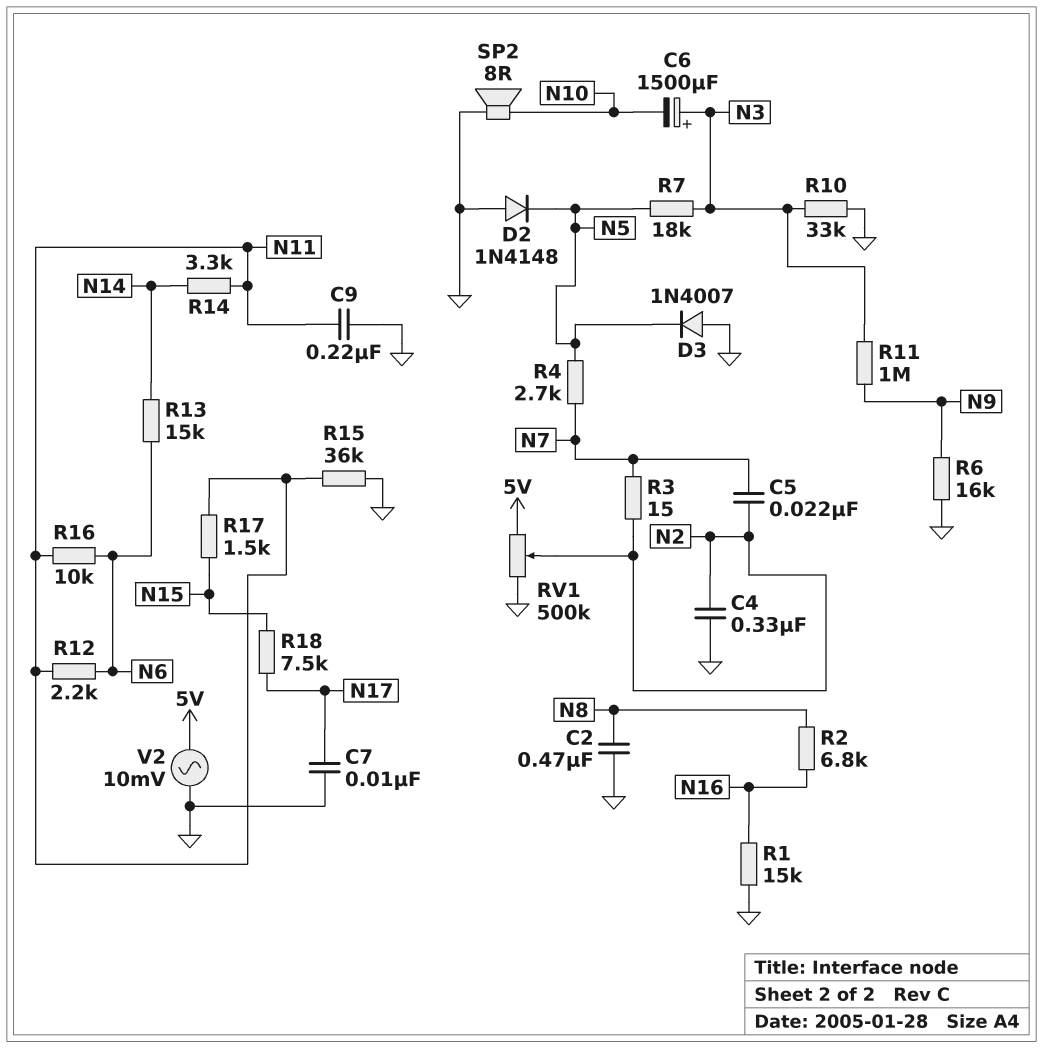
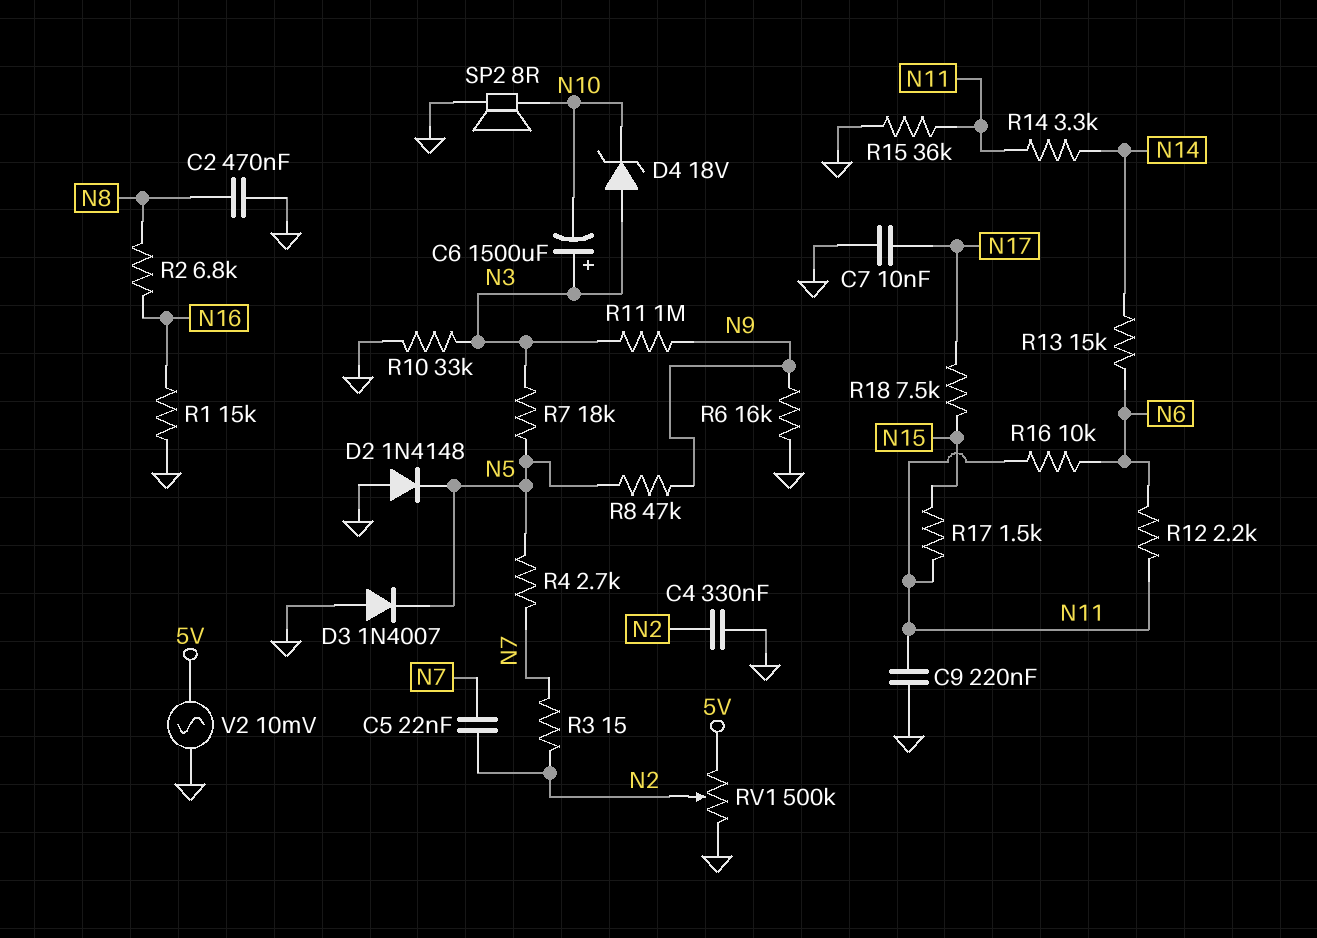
D4: none -> zener 18V (A N3, K N10)
R8: none -> 47k (N5, N9)

